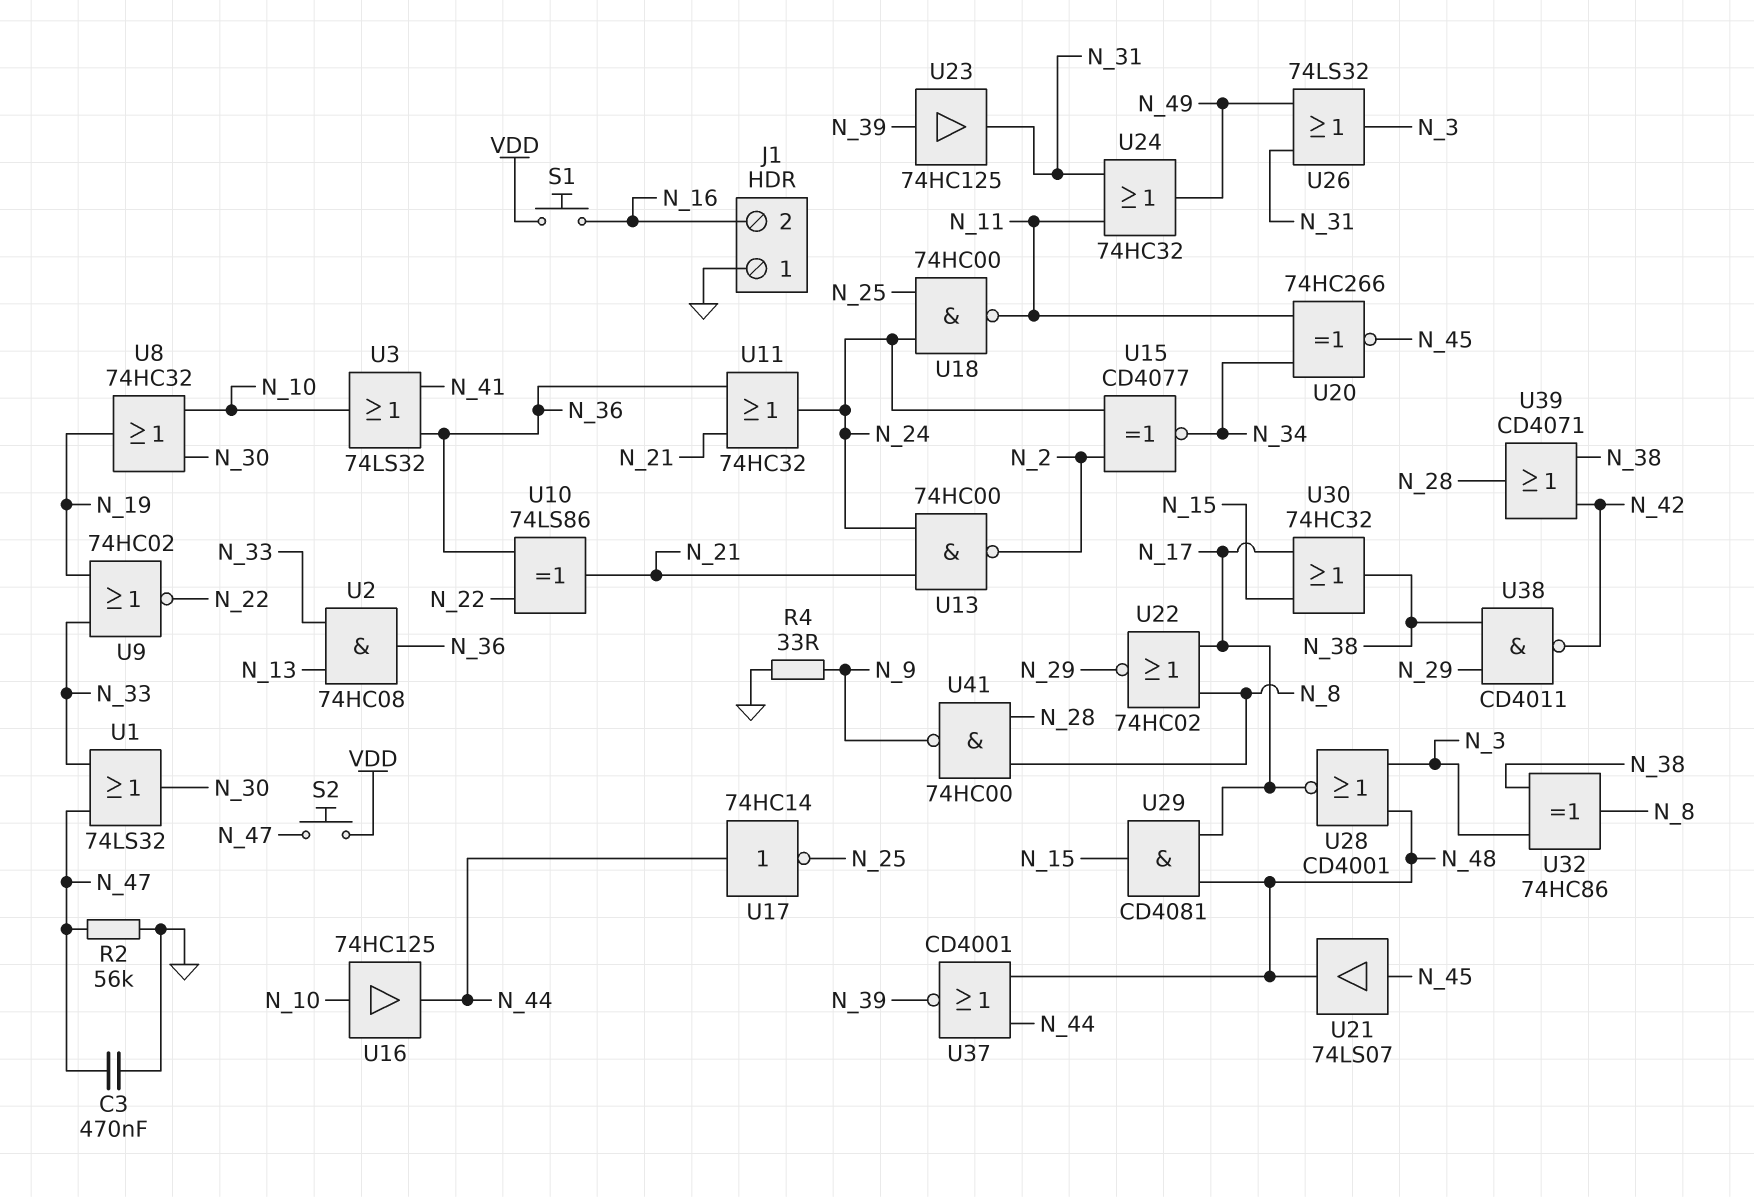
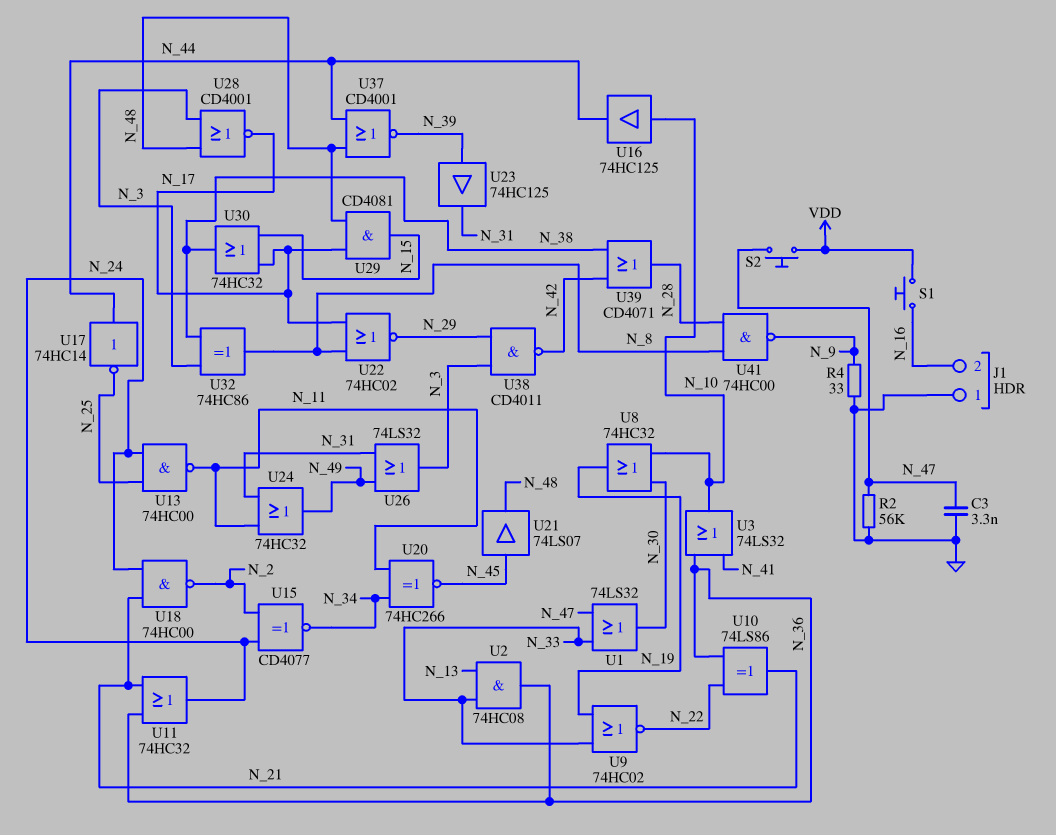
C3: 470nF (GND, N_47) -> 3.3nF (GND, N_47)
U13: NAND 74HC00 (in N_21, in N_24, out N_2) -> NAND 74HC00 (in N_24, in N_25, out N_11)
U18: NAND 74HC00 (in N_24, in N_25, out N_11) -> NAND 74HC00 (in N_21, in N_24, out N_2)
U38: NAND CD4011 (in N_29, in N_38, out N_42) -> NAND CD4011 (in N_3, in N_29, out N_42)

